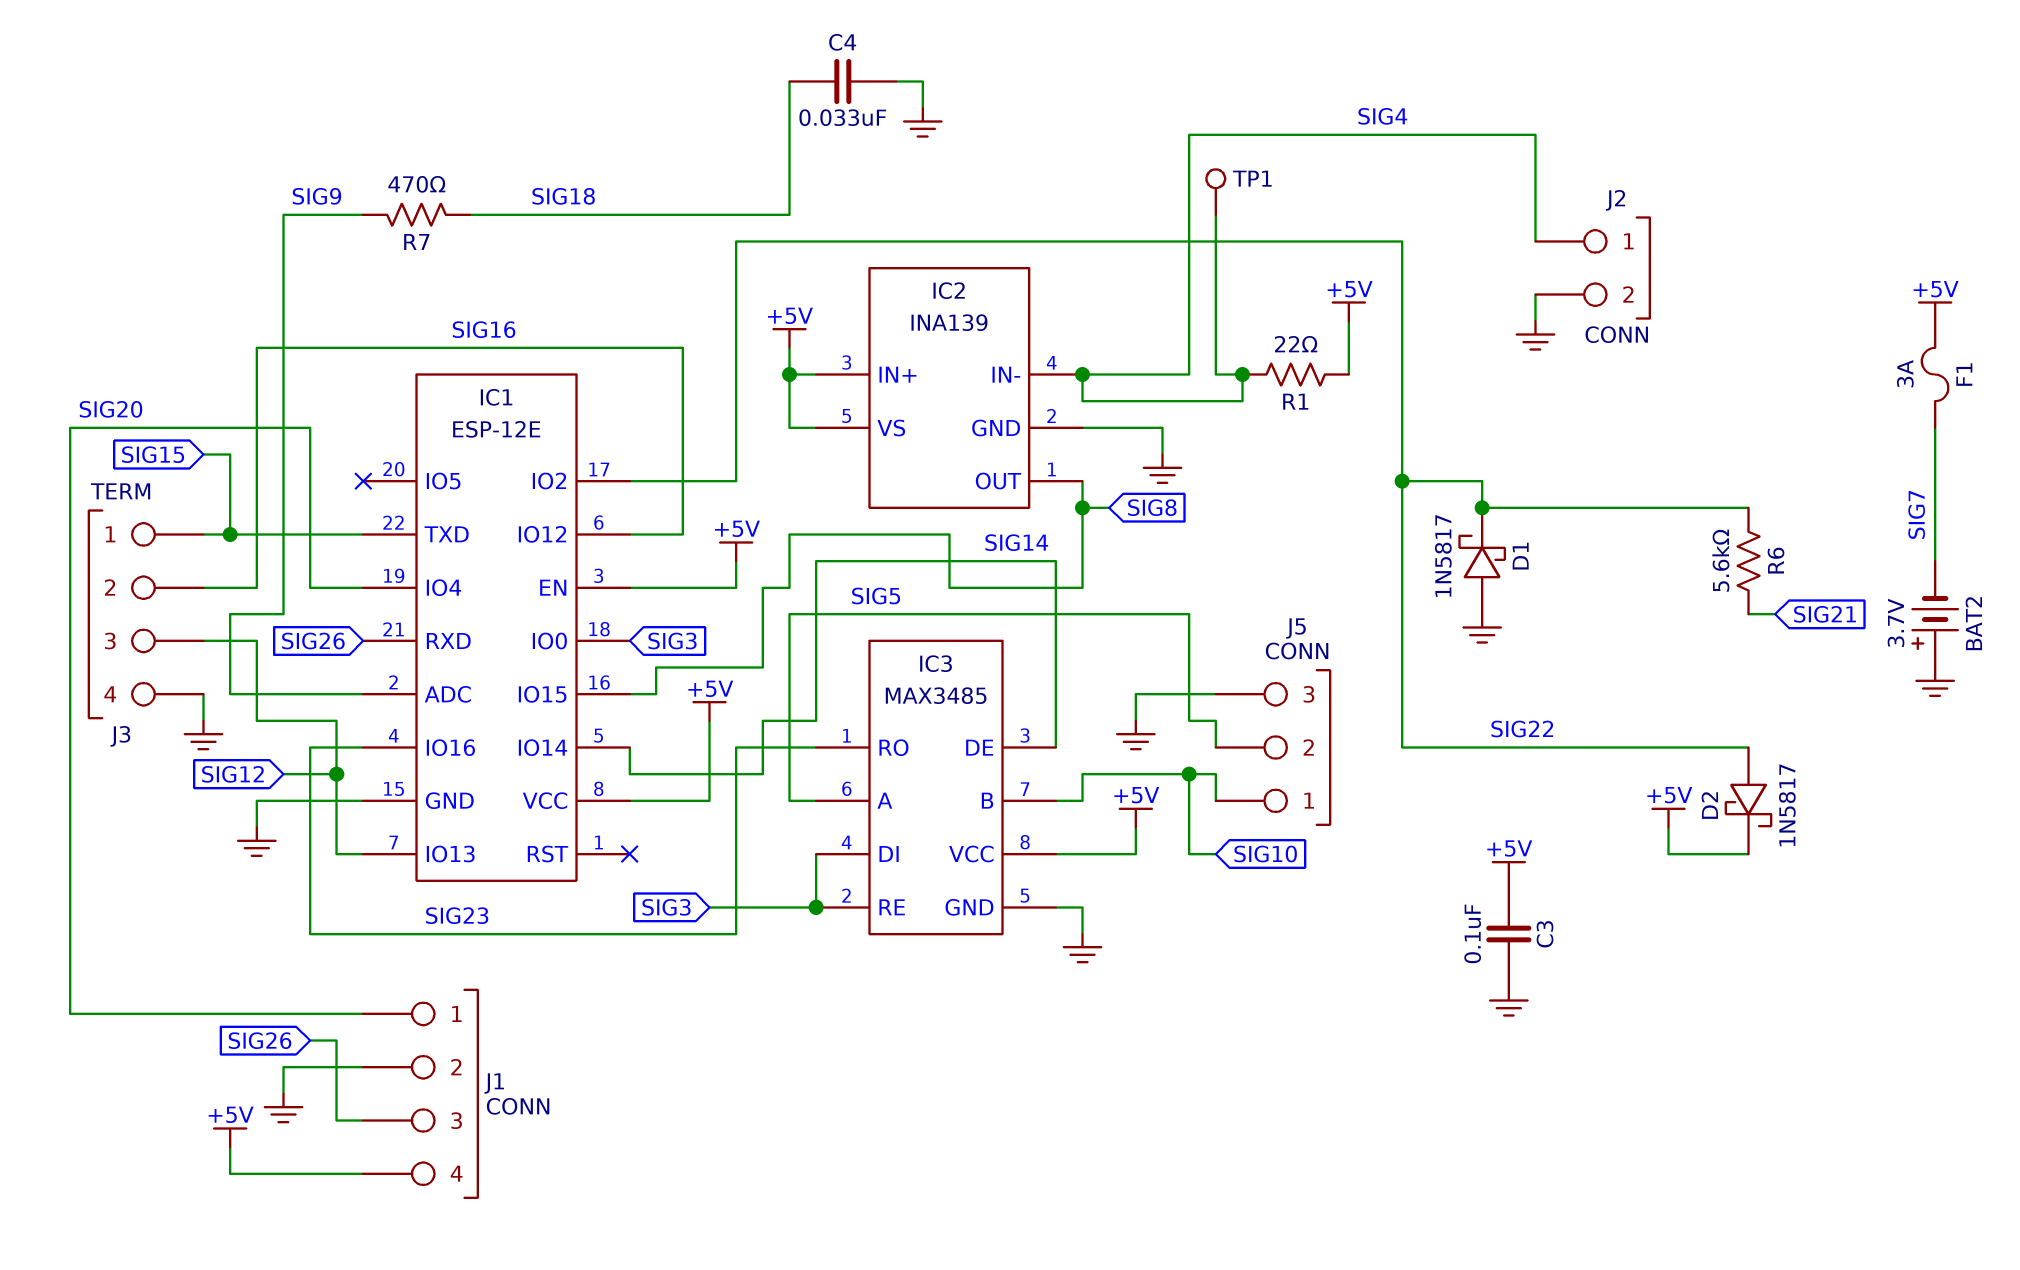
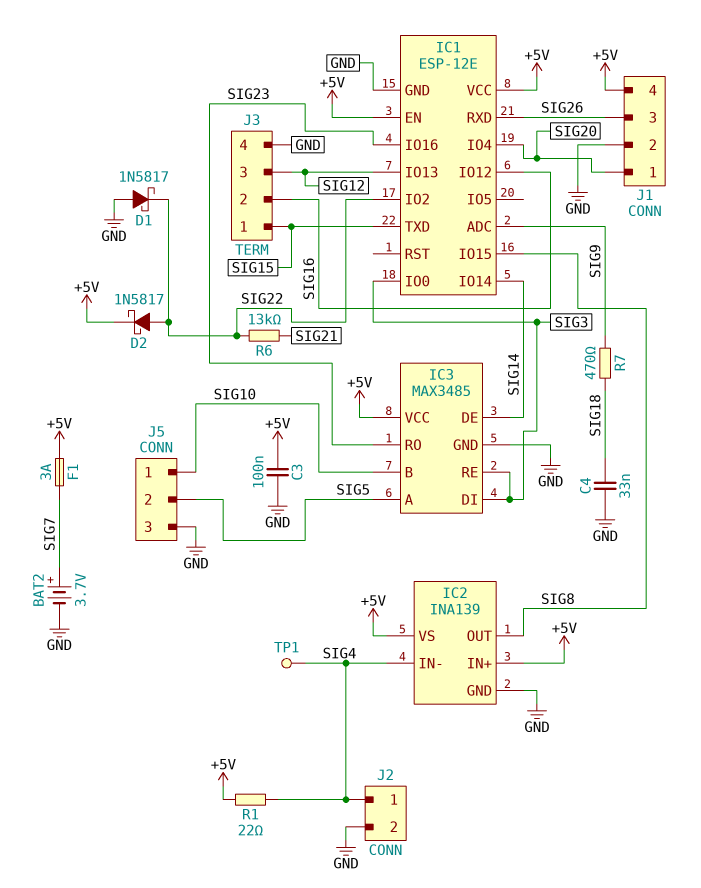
BAT2: 3.7V (plus GND, minus SIG7) -> 3.7V (plus SIG7, minus GND)
R6: 5.6k (SIG21, SIG22) -> 13k (SIG21, SIG22)

